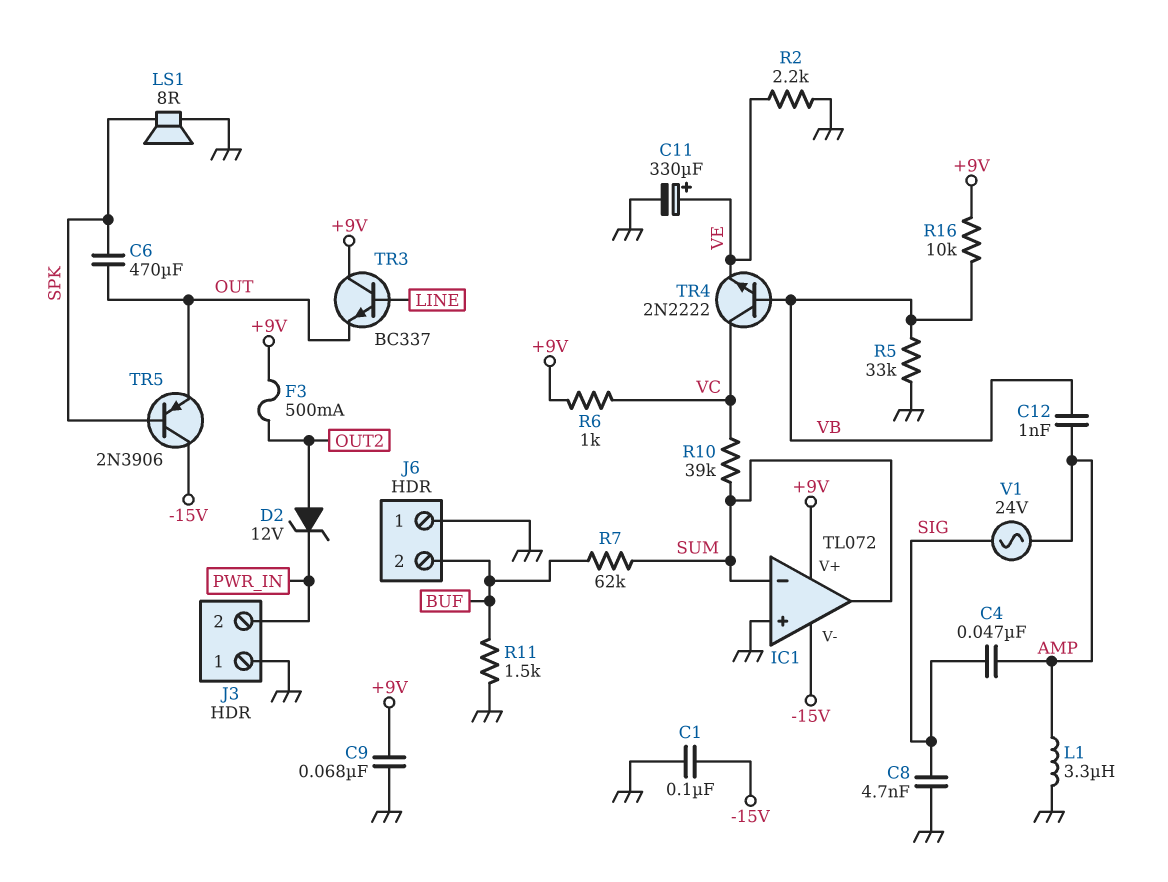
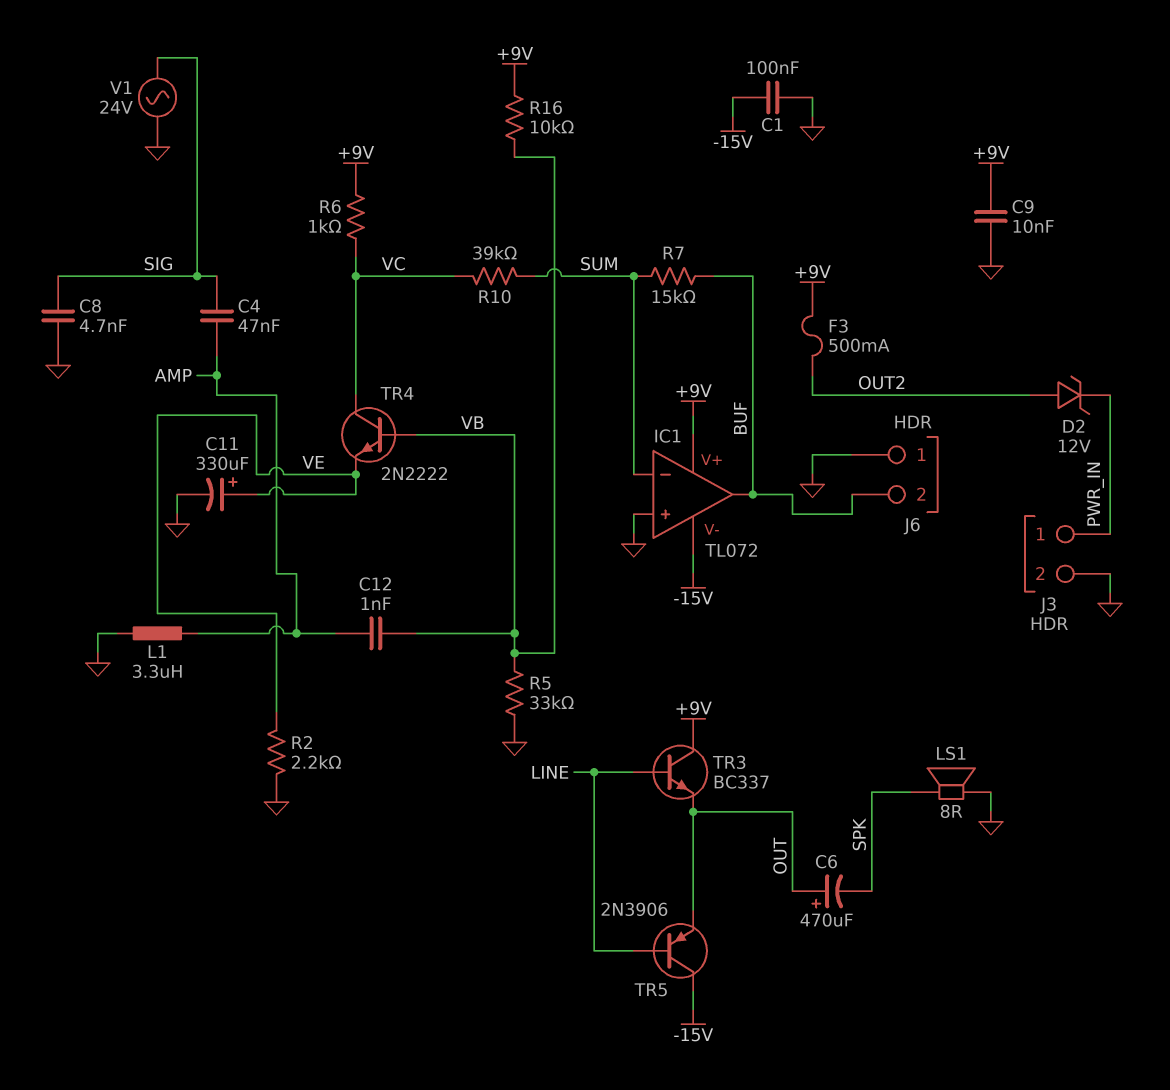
C6: 470uF (OUT, SPK) -> 470uF (plus OUT, minus SPK)
C9: 68nF (+9V, GND) -> 10nF (+9V, GND)
IC1 pin out: SUM -> BUF
J3 pin 1: GND -> PWR_IN
J3 pin 2: PWR_IN -> GND
R7: 62k (BUF, SUM) -> 15k (BUF, SUM)
R11: 1.5k (BUF, GND) -> none
TR5: PNP 2N3906 (B SPK, C -15V, E OUT) -> PNP 2N3906 (B LINE, C -15V, E OUT)
V1: AC 24V (AMP, SIG) -> AC 24V (GND, SIG)

